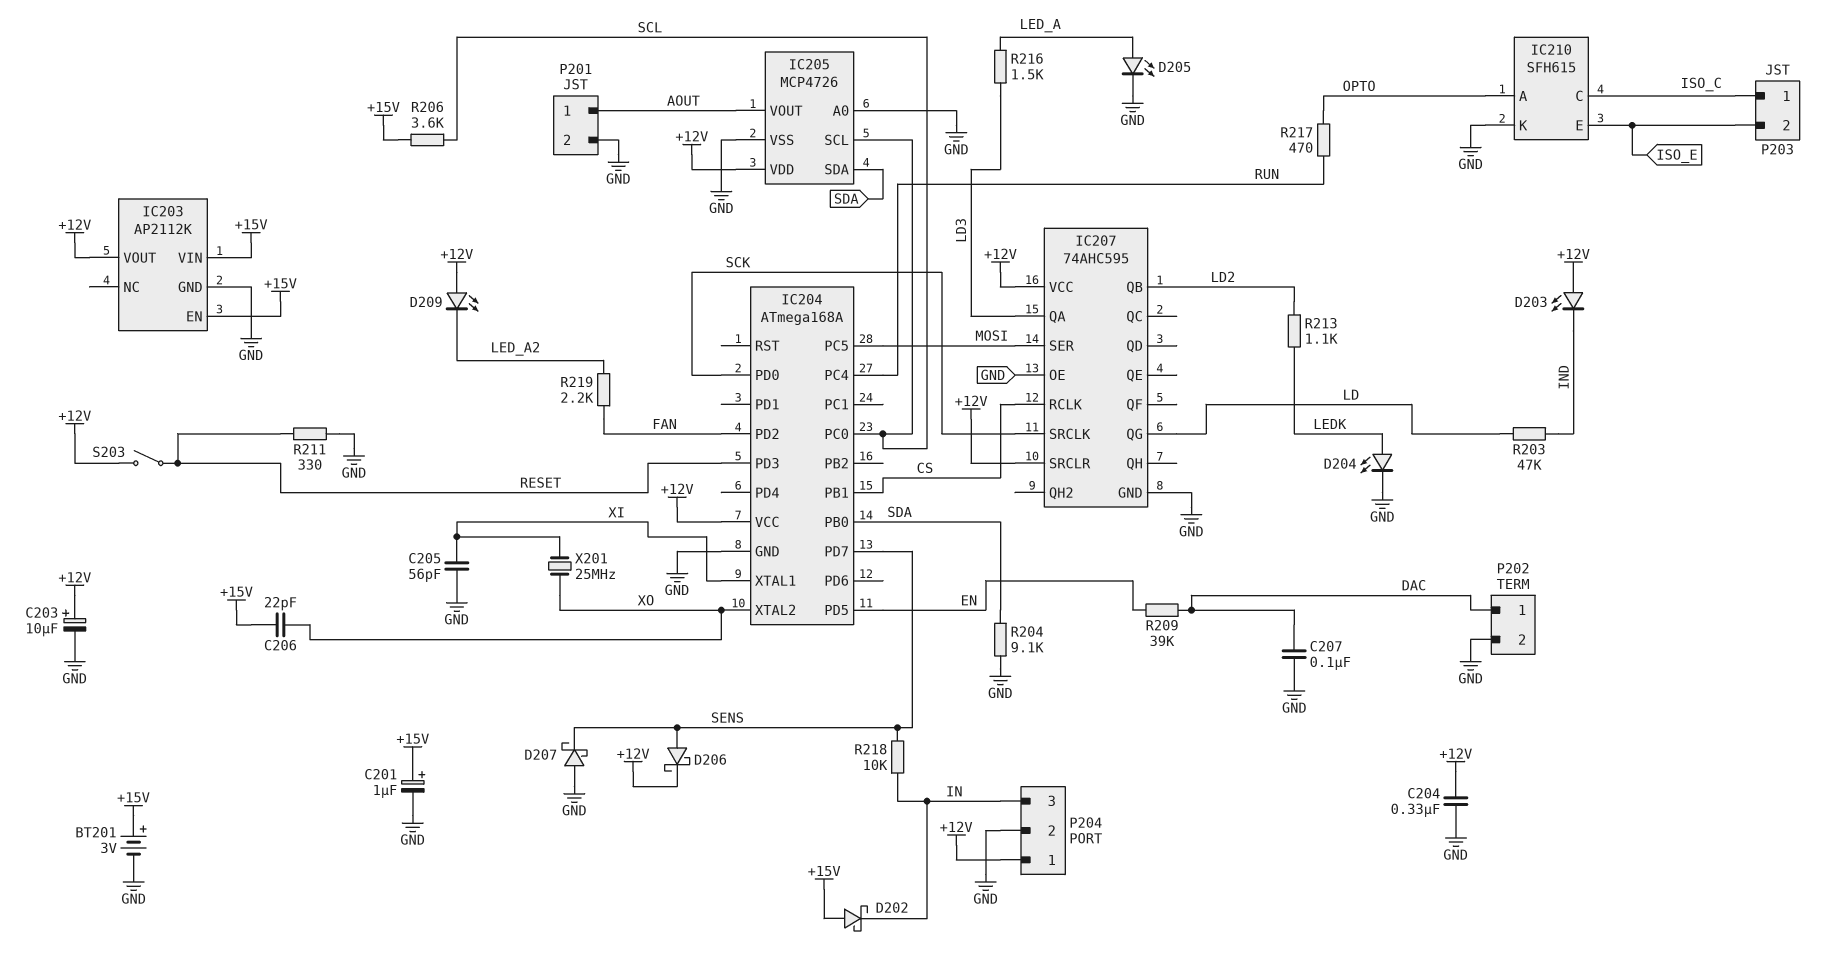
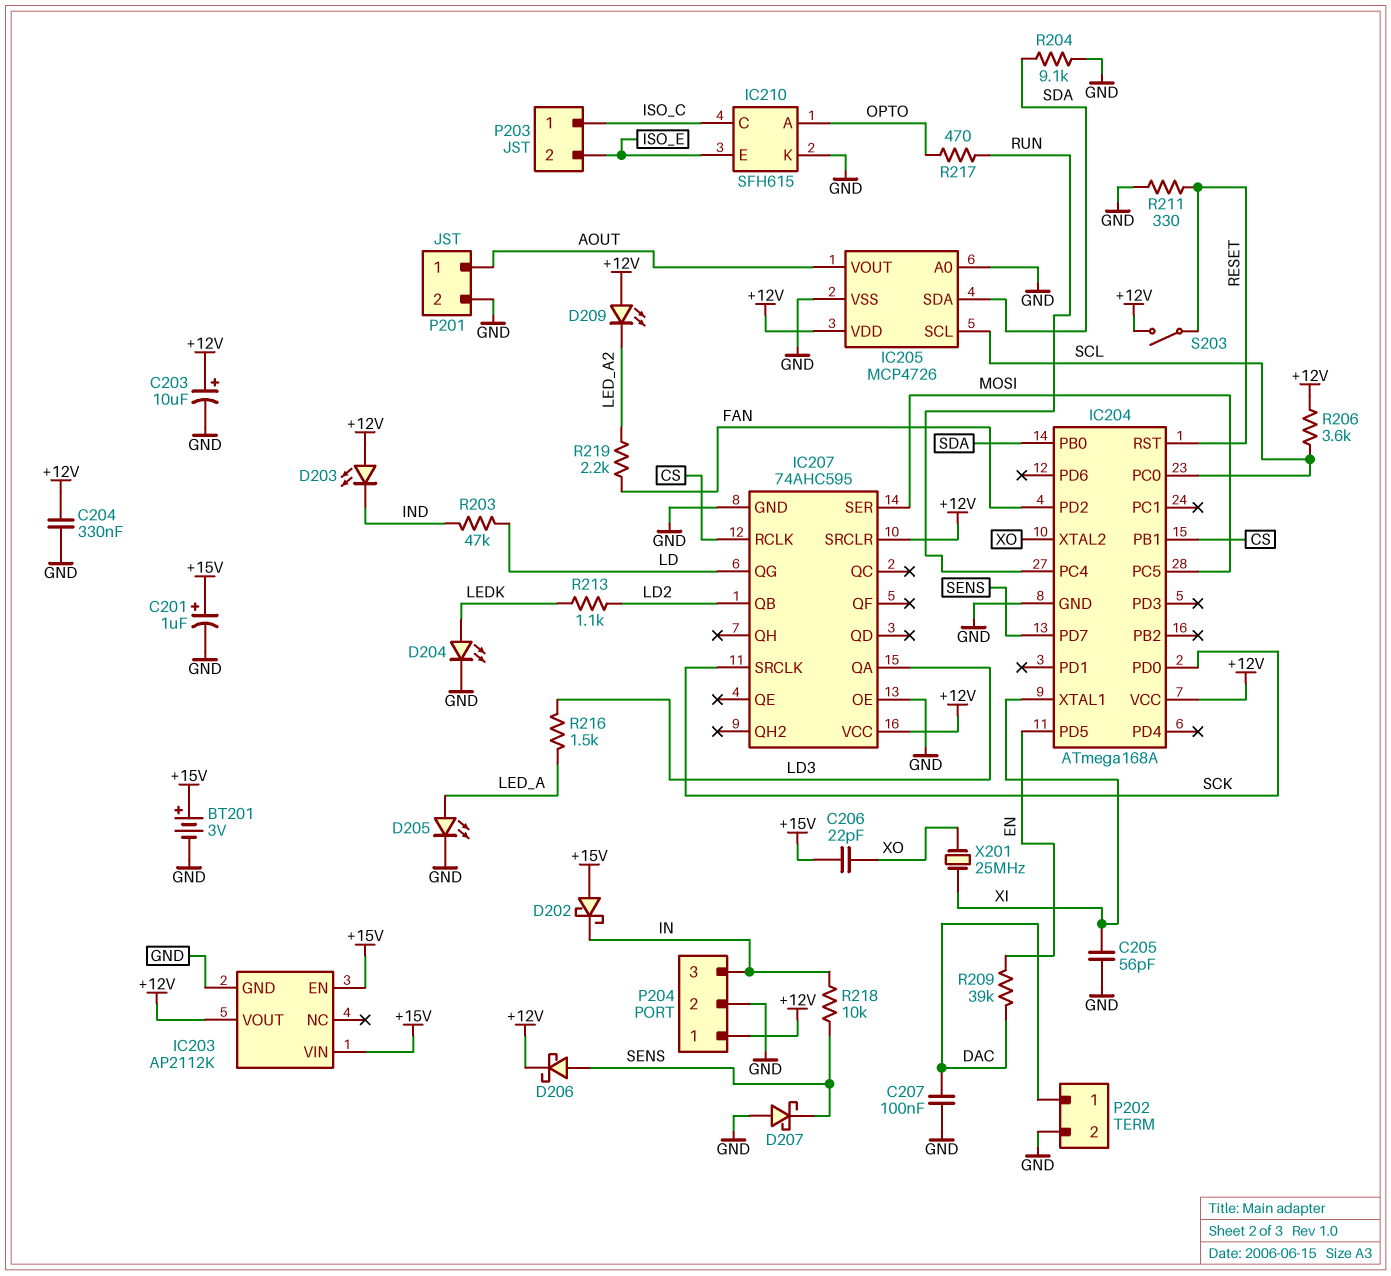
IC204 pin PD3: RESET -> none
IC204 pin RST: none -> RESET
R206: 3.6k (+15V, SCL) -> 3.6k (+12V, SCL)

